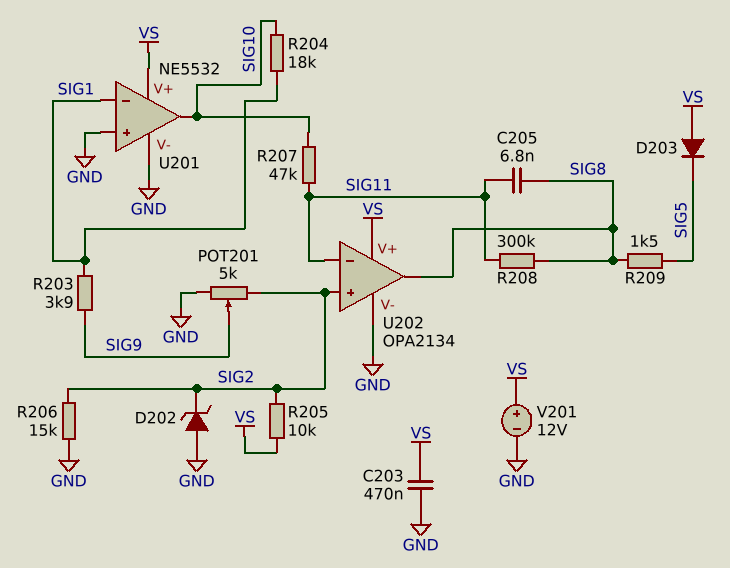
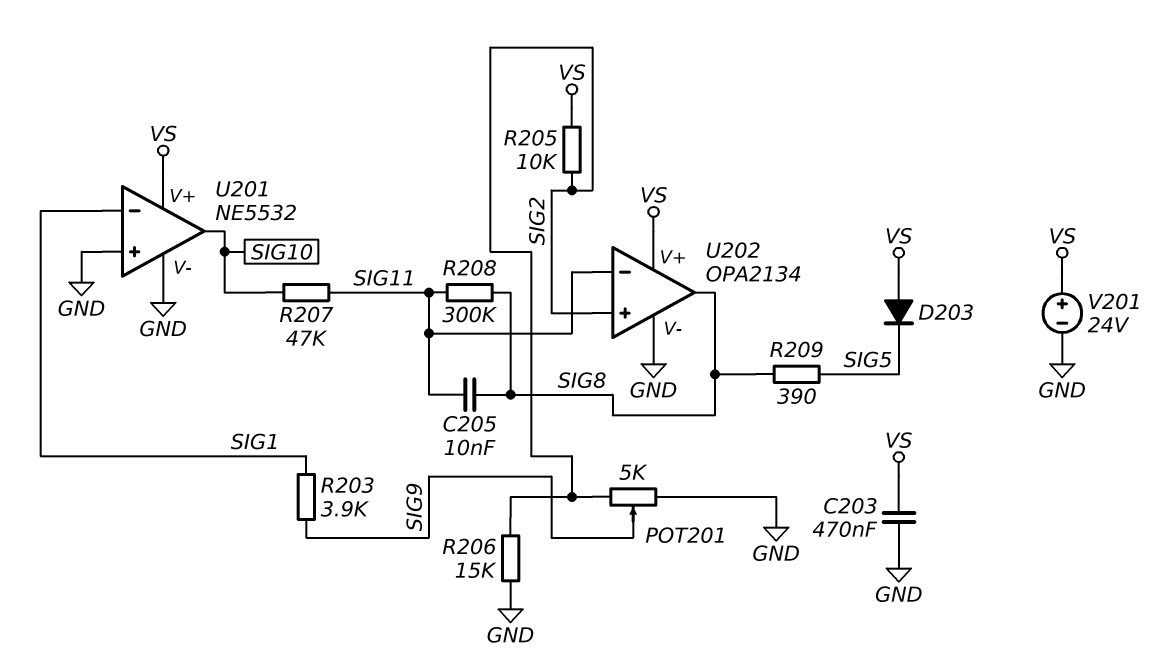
C205: 6.8nF (SIG8, SIG11) -> 10nF (SIG8, SIG11)
D202: zener (A GND, K SIG2) -> none
R204: 18k (SIG1, SIG10) -> none
R209: 1.5k (SIG5, SIG8) -> 390 (SIG5, SIG8)
V201: 12V (plus VS, minus GND) -> 24V (plus VS, minus GND)

